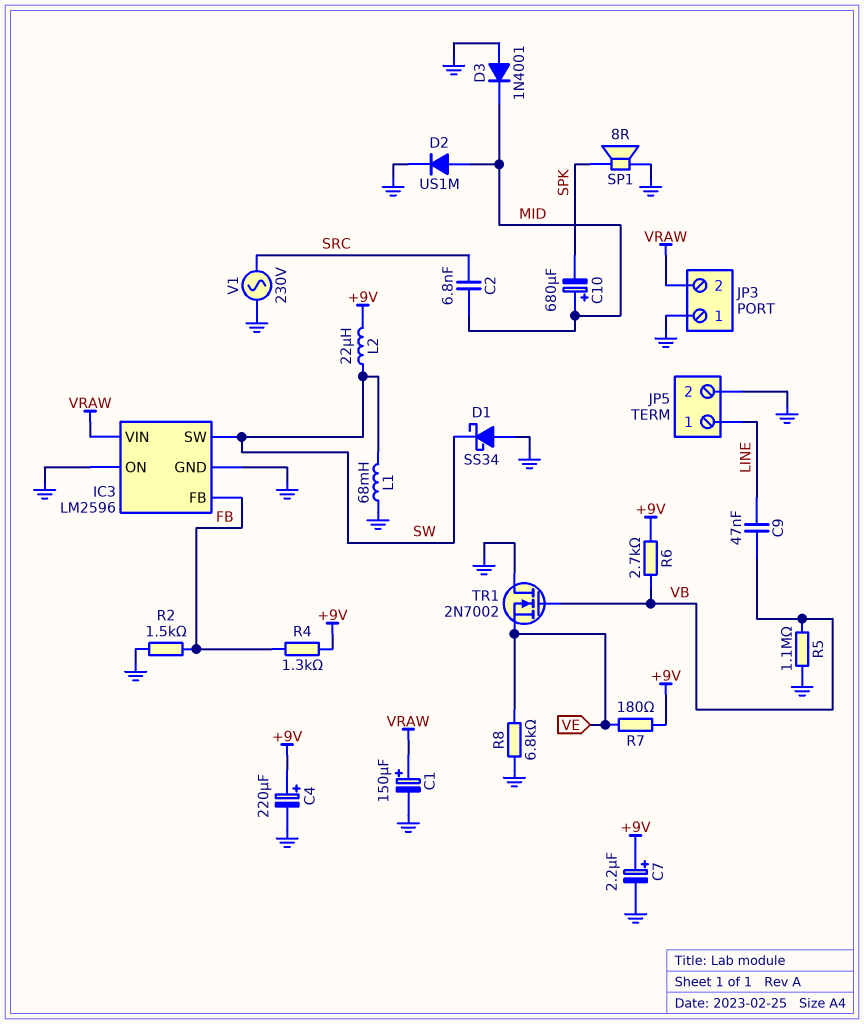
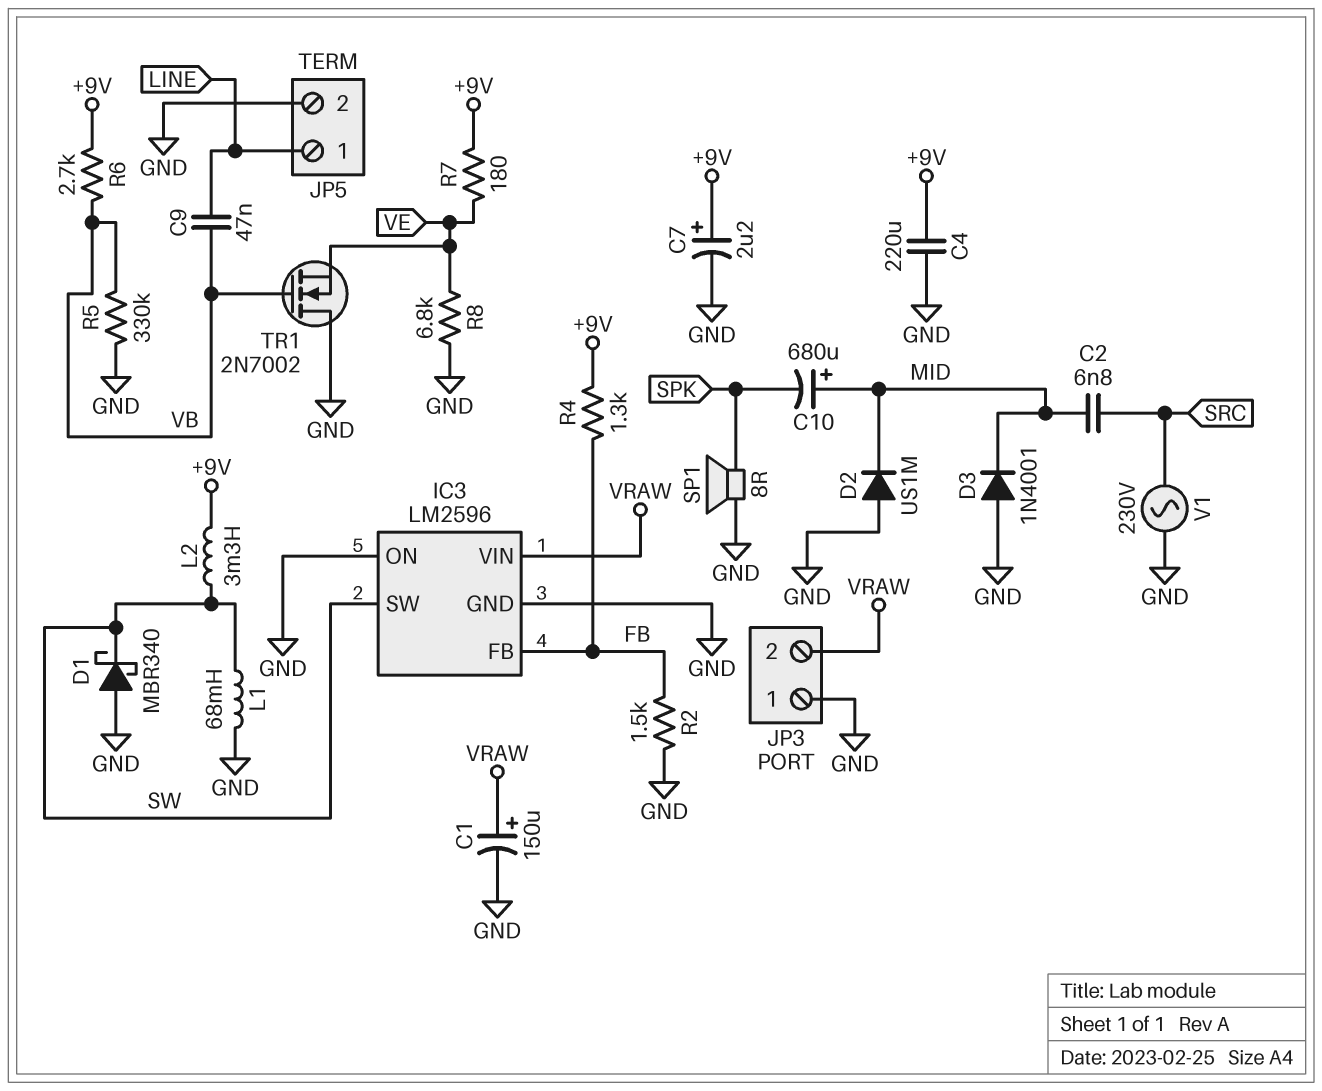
C4: 220uF (plus +9V, minus GND) -> 220uF (+9V, GND)
D1: schottky SS34 (A GND, K SW) -> schottky MBR340 (A GND, K SW)
D2: diode US1M (A MID, K GND) -> diode US1M (A GND, K MID)
L2: 22uH (+9V, SW) -> 3.3mH (+9V, SW)
R5: 1.1M (GND, VB) -> 330k (GND, VB)

